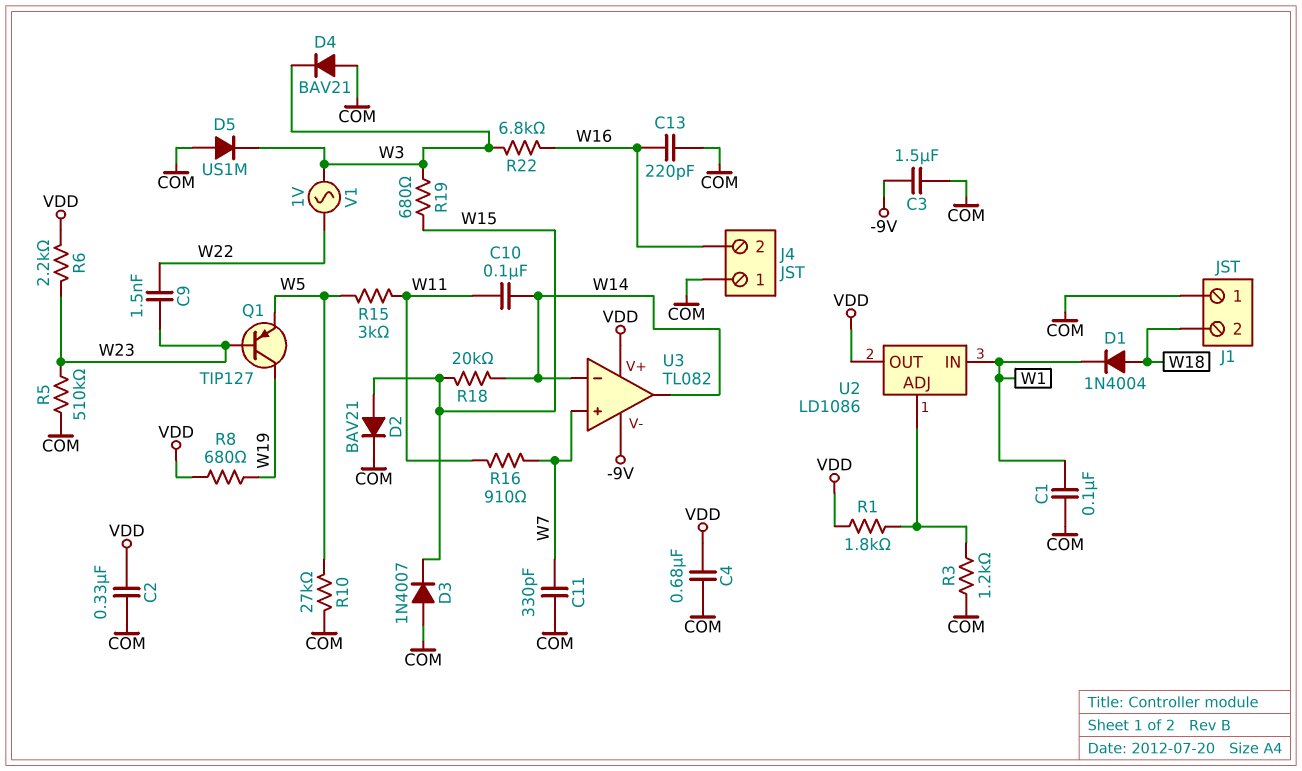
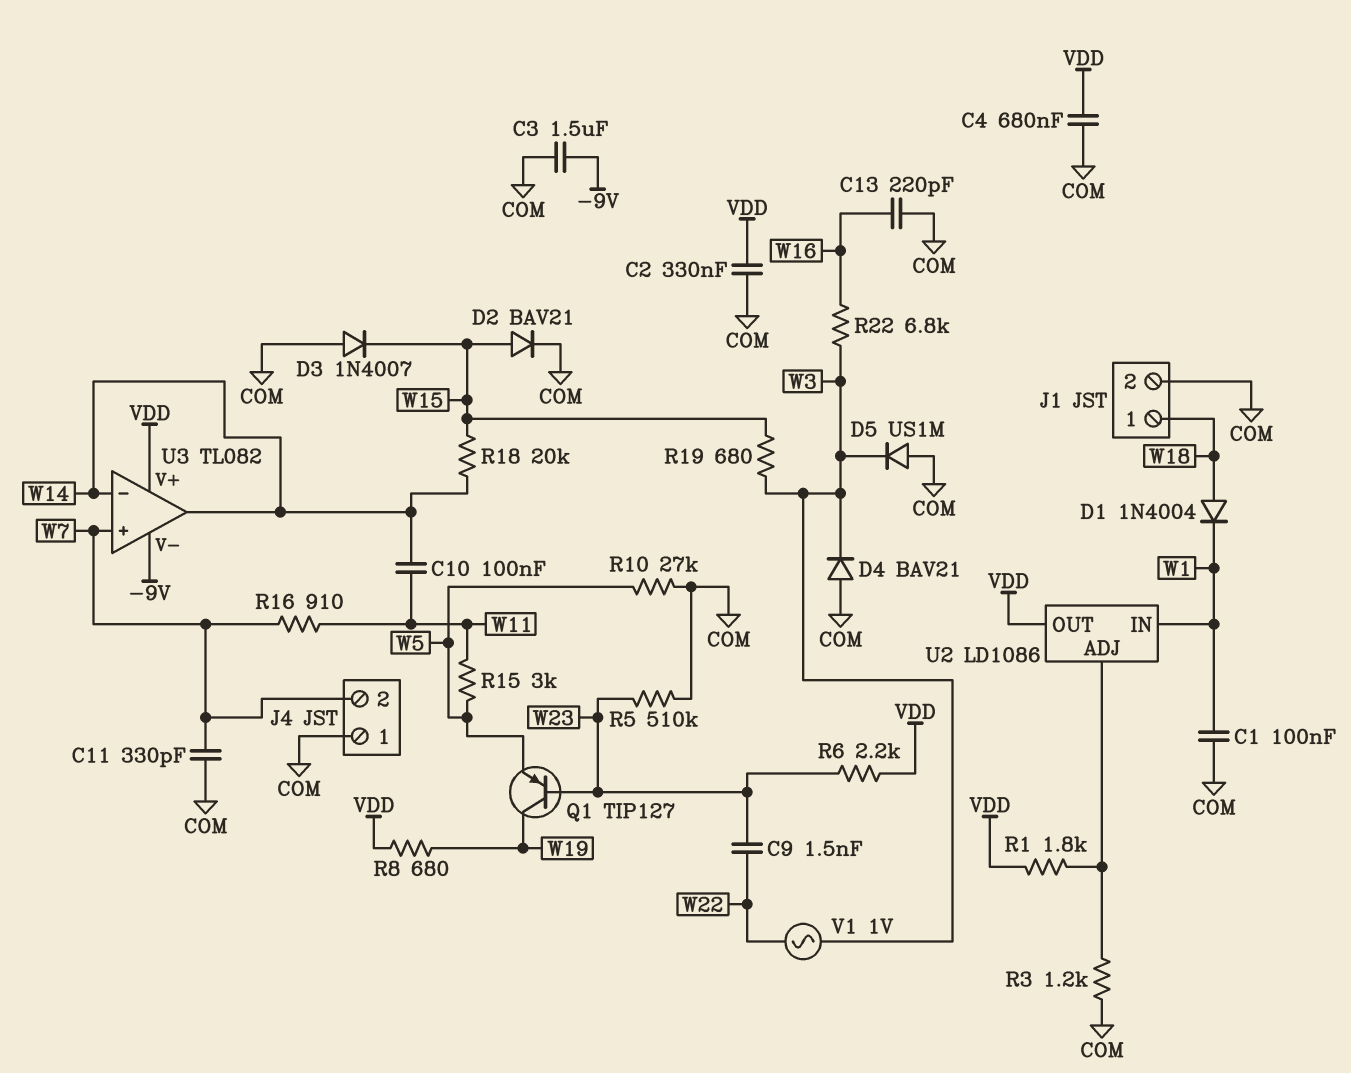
J1 pin 1: COM -> W18
J1 pin 2: W18 -> COM
J4 pin 2: W16 -> W7

